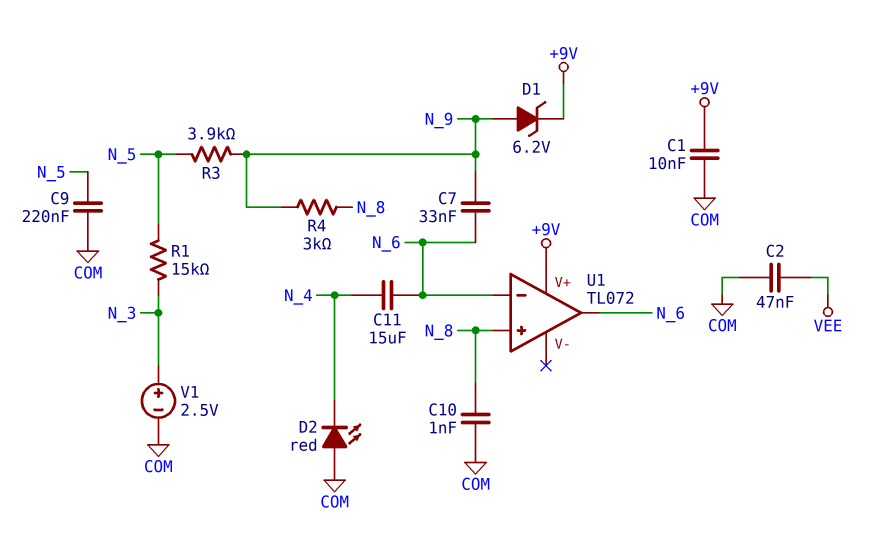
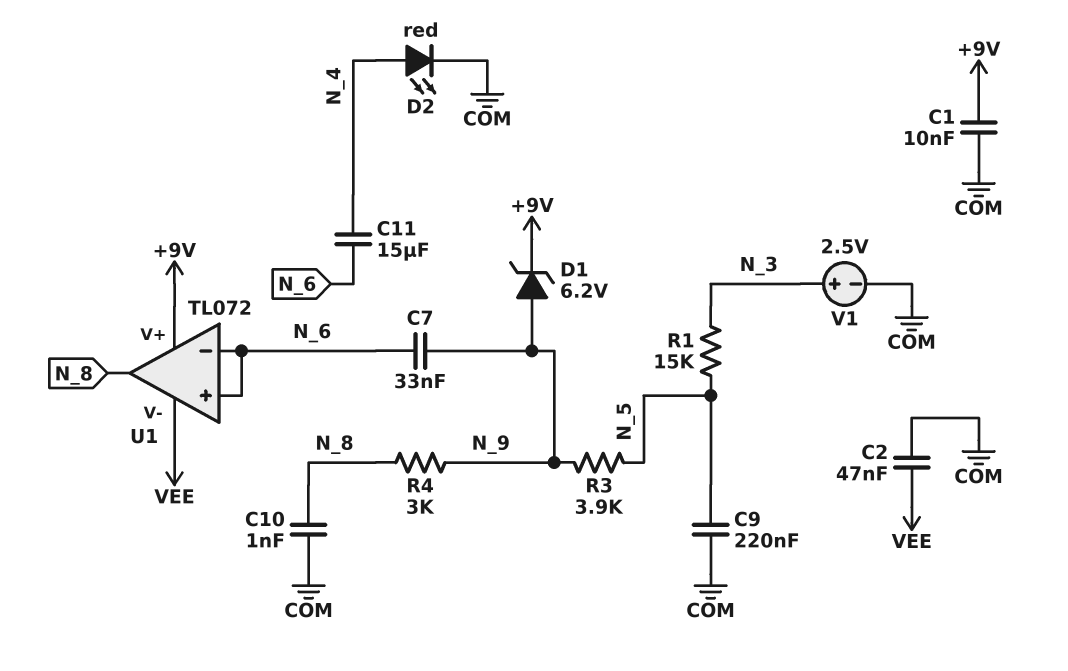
D2: LED red (A COM, K N_4) -> LED red (A N_4, K COM)
U1 pin V-: none -> VEE
U1 pin in+: N_8 -> N_6
U1 pin out: N_6 -> N_8

